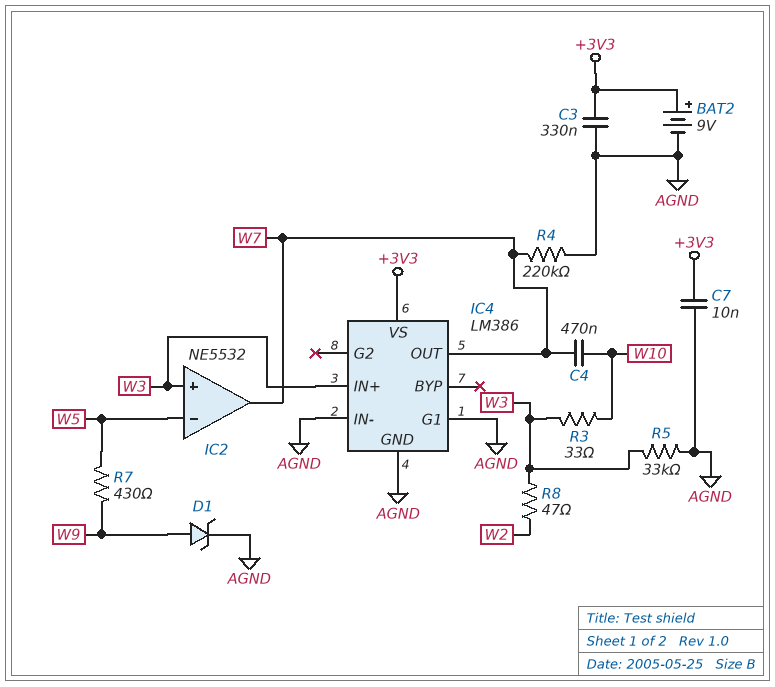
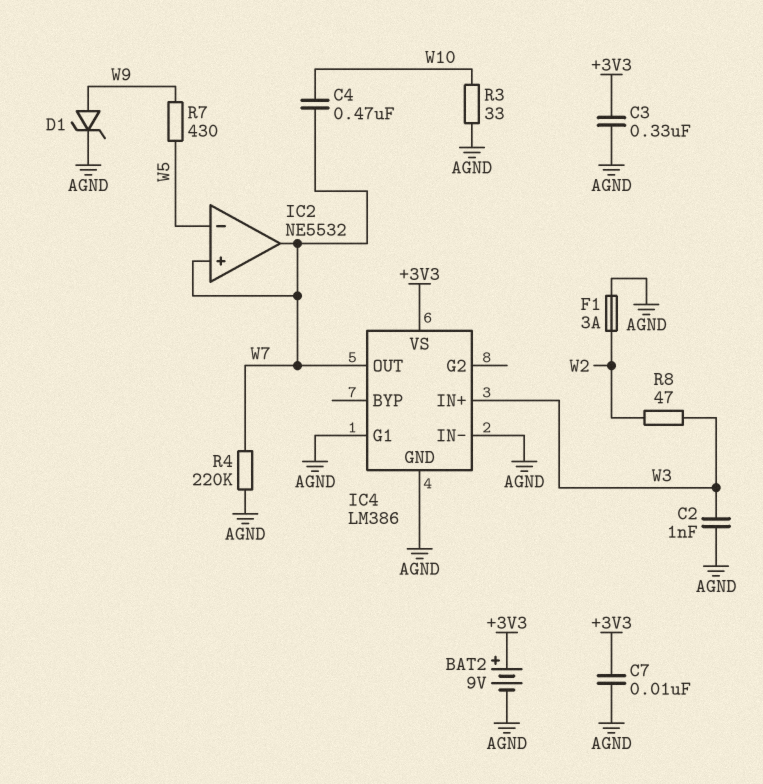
C2: none -> 1nF (AGND, W3)
F1: none -> 3A (AGND, W2)
IC2 pin in+: W3 -> W7
R3: 33 (W3, W10) -> 33 (AGND, W10)
R5: 33k (AGND, W3) -> none

